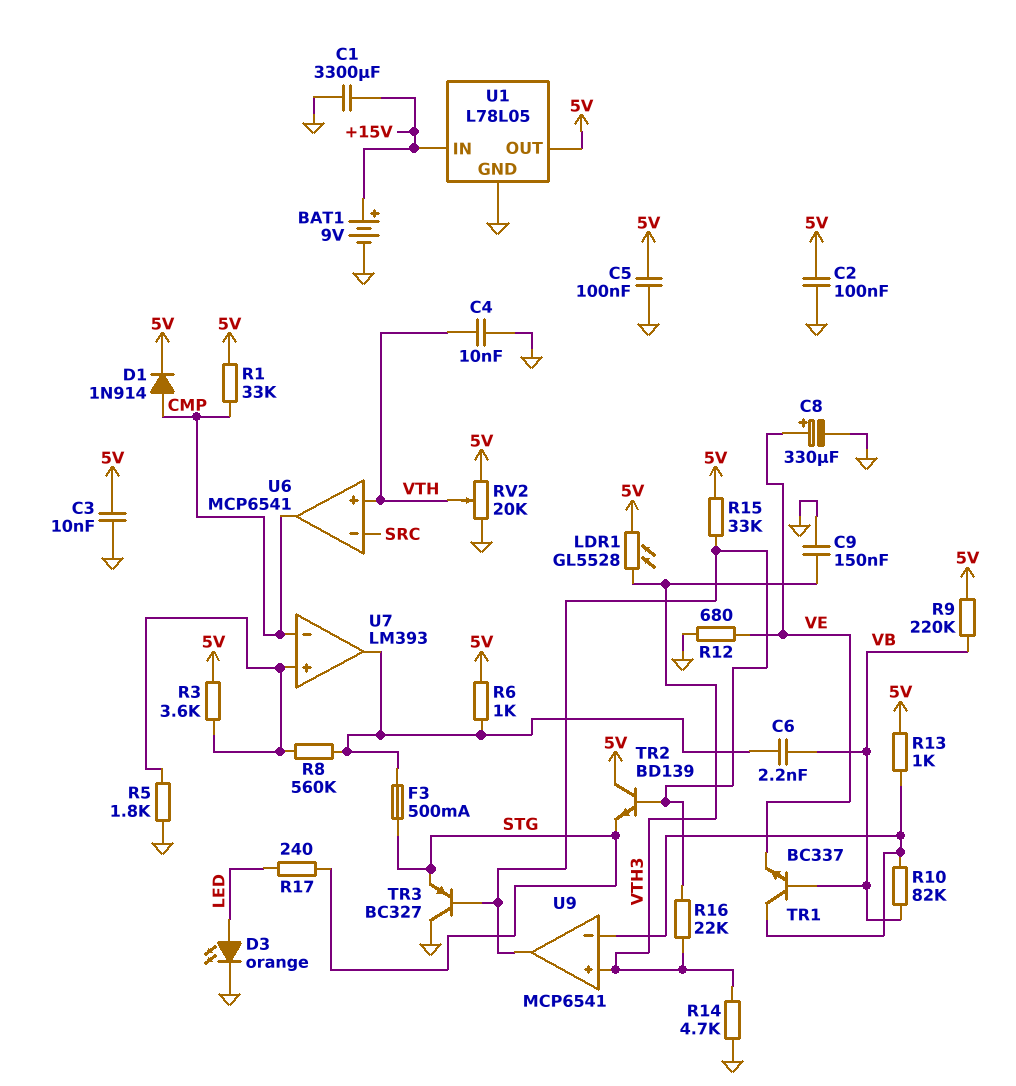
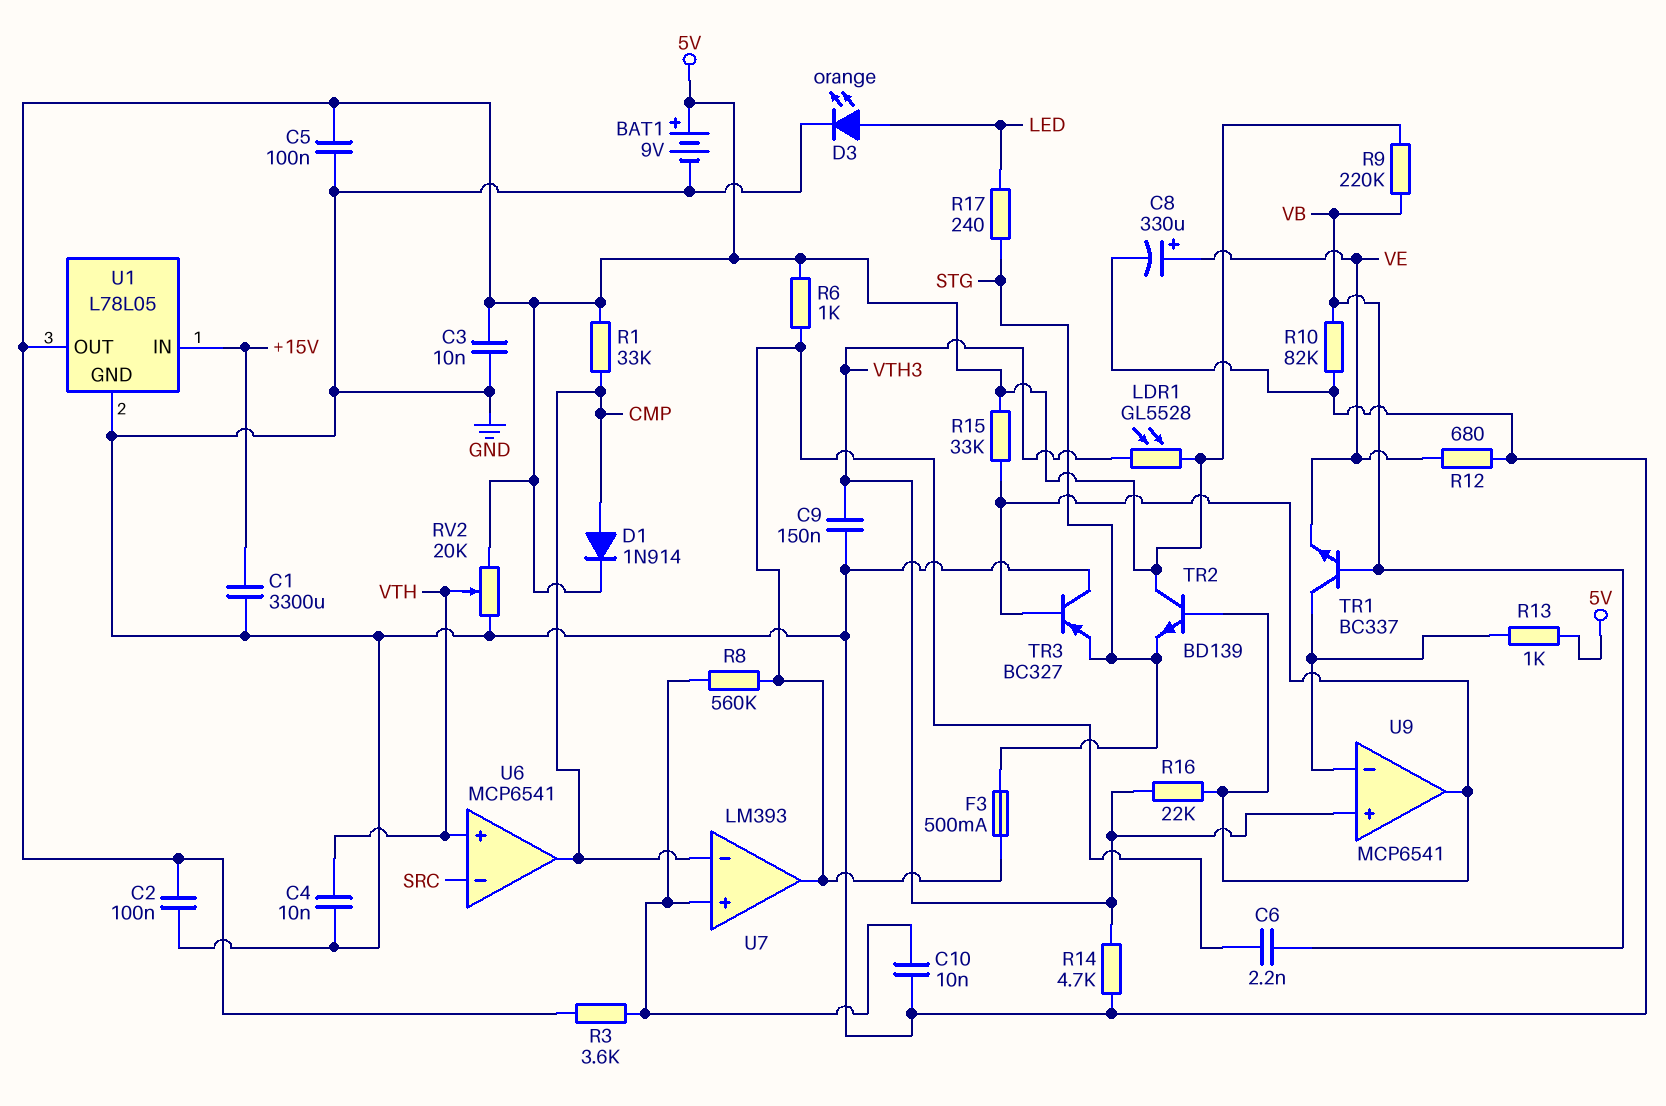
BAT1: 9V (plus +15V, minus GND) -> 9V (plus 5V, minus GND)
C10: none -> 10nF (GND, U7/in+)
R5: 1.8k (GND, U7/in+) -> none
R10: 82k (U9/in-, VB) -> 82k (GND, VB)

